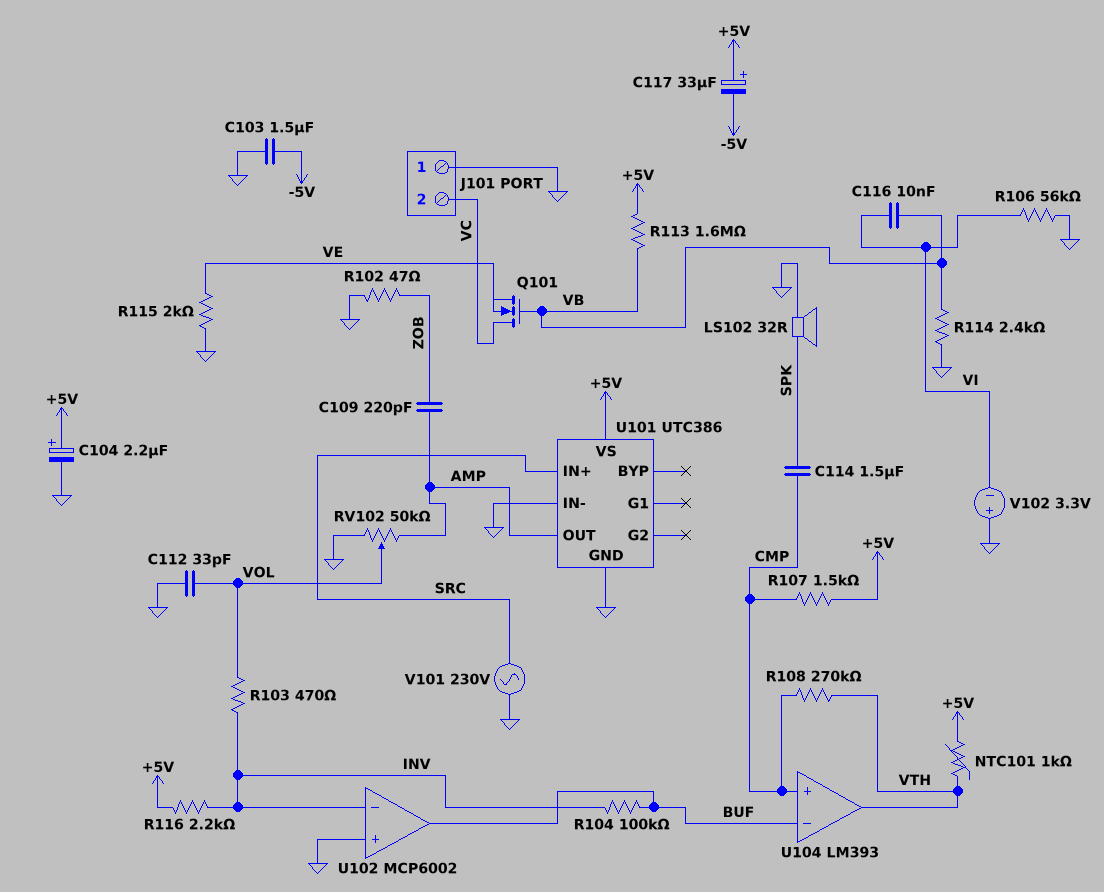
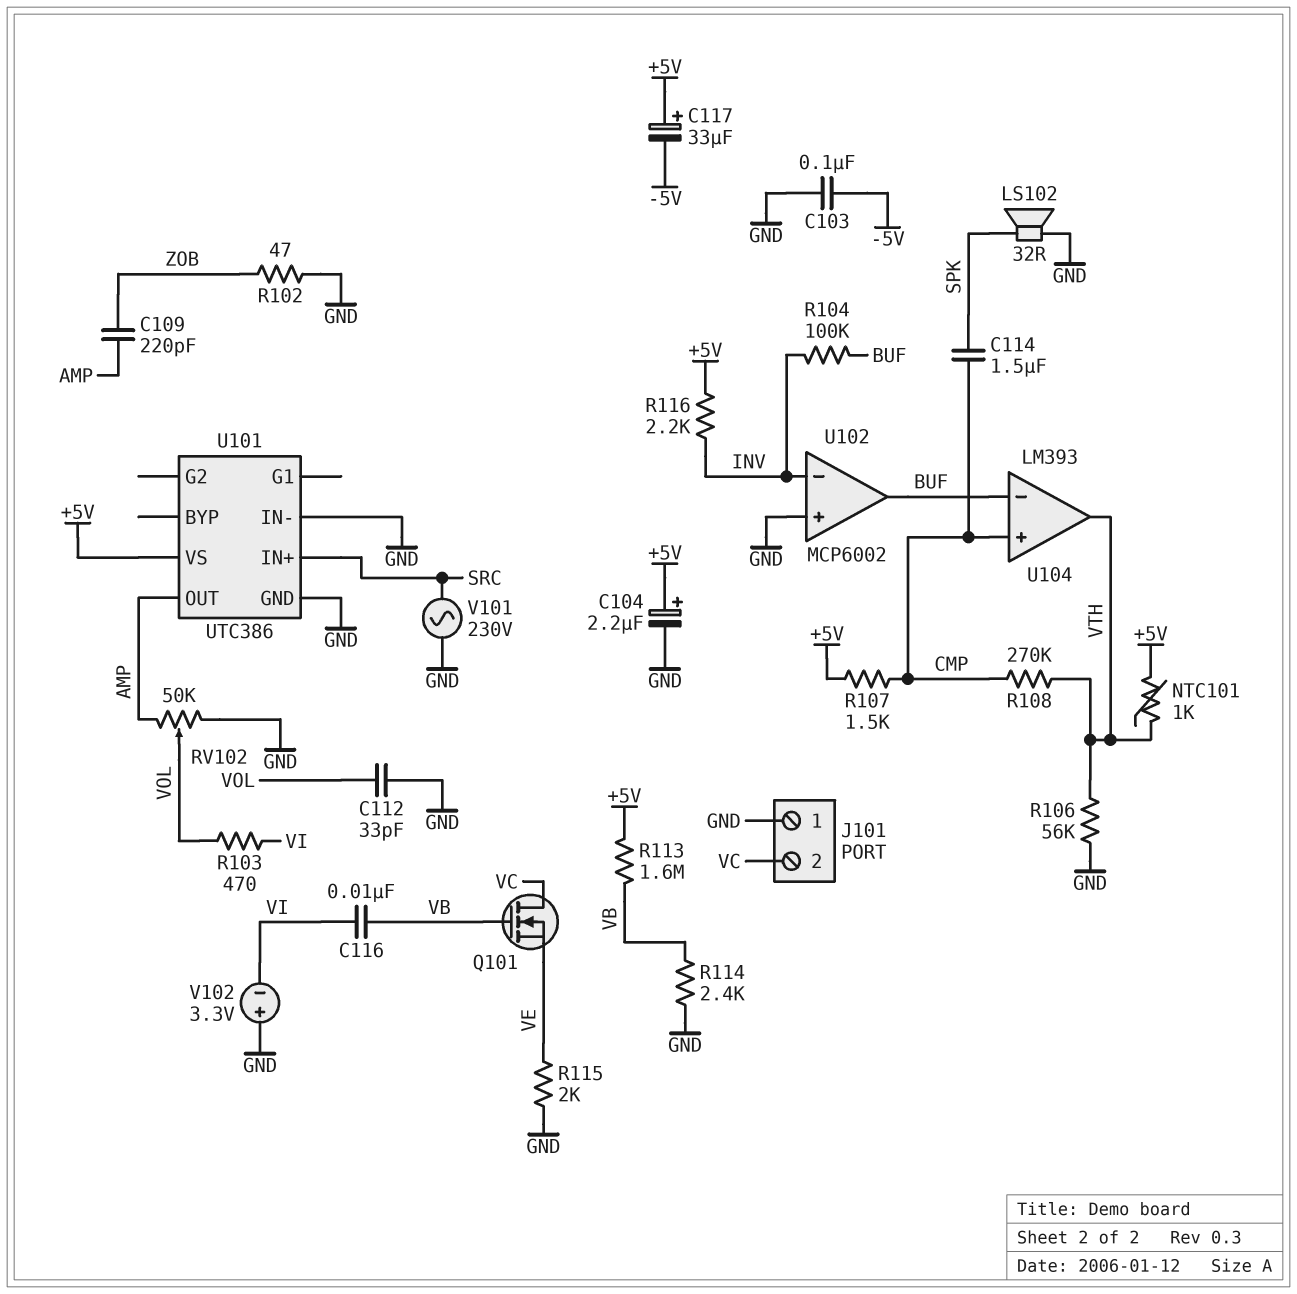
C103: 1.5uF (-5V, GND) -> 100nF (-5V, GND)
R103: 470 (INV, VOL) -> 470 (VI, VOL)
R106: 56k (GND, VI) -> 56k (GND, VTH)

